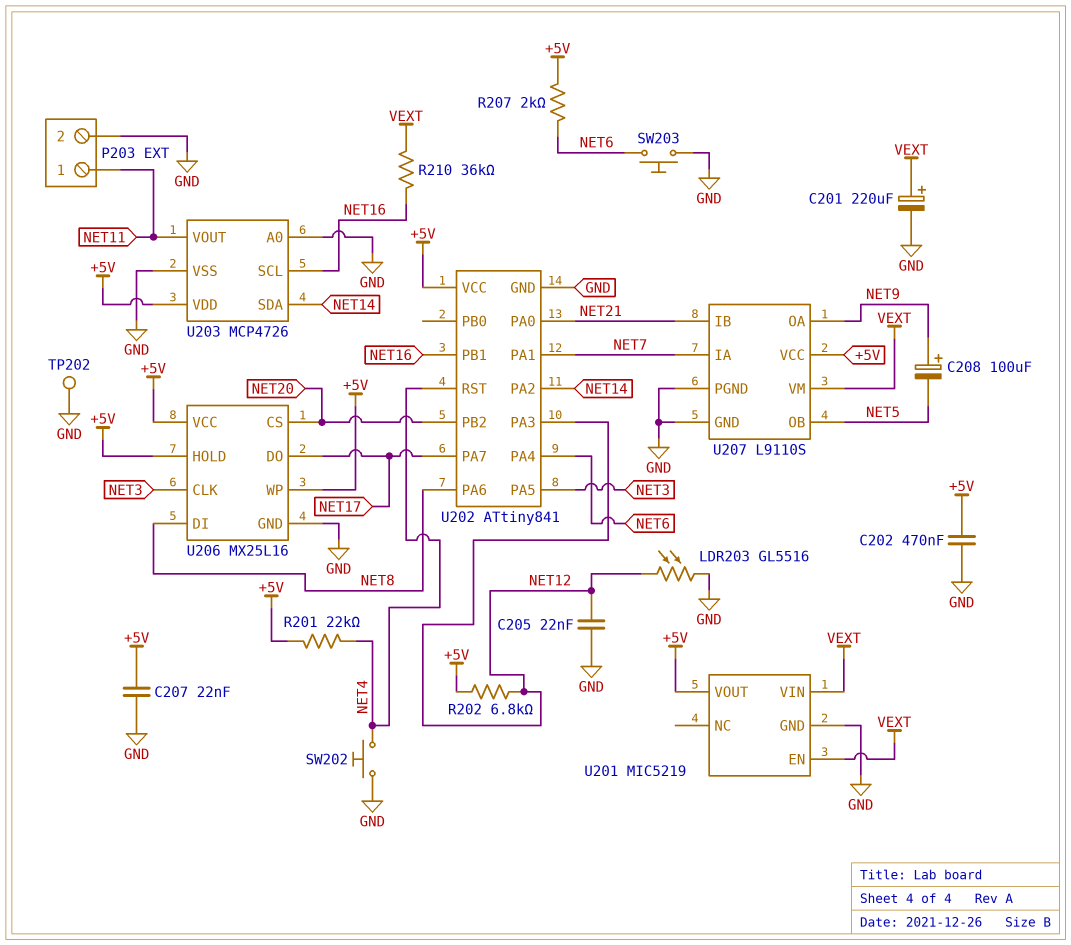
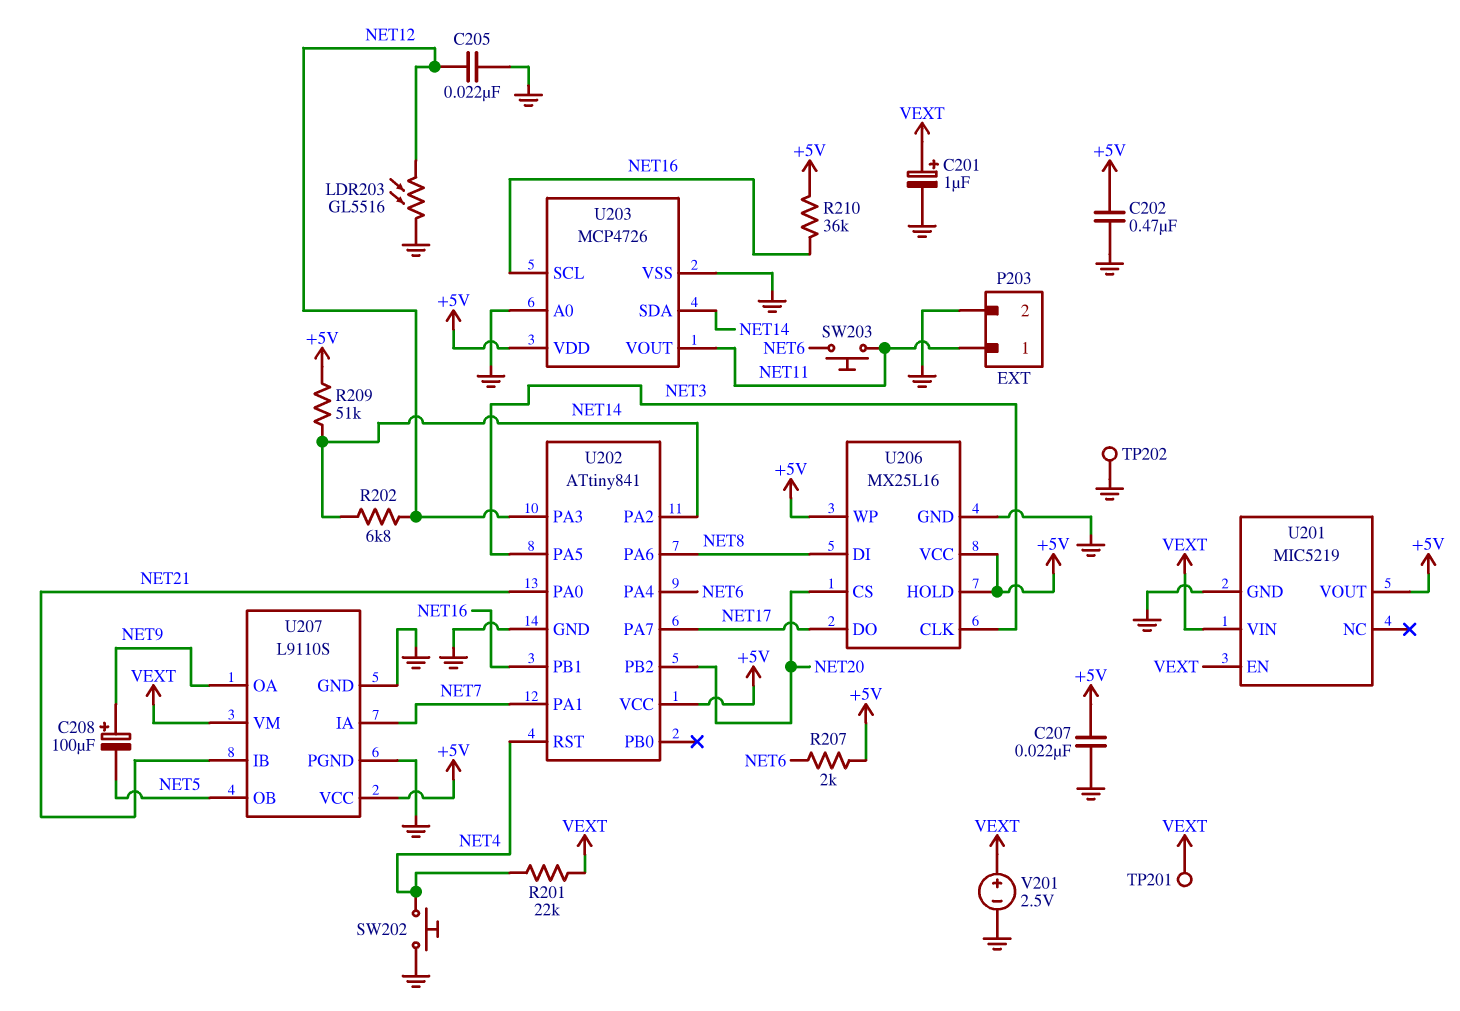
C201: 220uF (plus VEXT, minus GND) -> 1uF (plus VEXT, minus GND)
R201: 22k (+5V, NET4) -> 22k (NET4, VEXT)
R202: 6.8k (+5V, NET12) -> 6.8k (NET12, NET14)
R209: none -> 51k (+5V, NET14)
R210: 36k (NET16, VEXT) -> 36k (+5V, NET16)
SW203: button (GND, NET6) -> button (NET6, NET11)
TP201: none -> test point (VEXT)
V201: none -> 2.5V (plus VEXT, minus GND)

